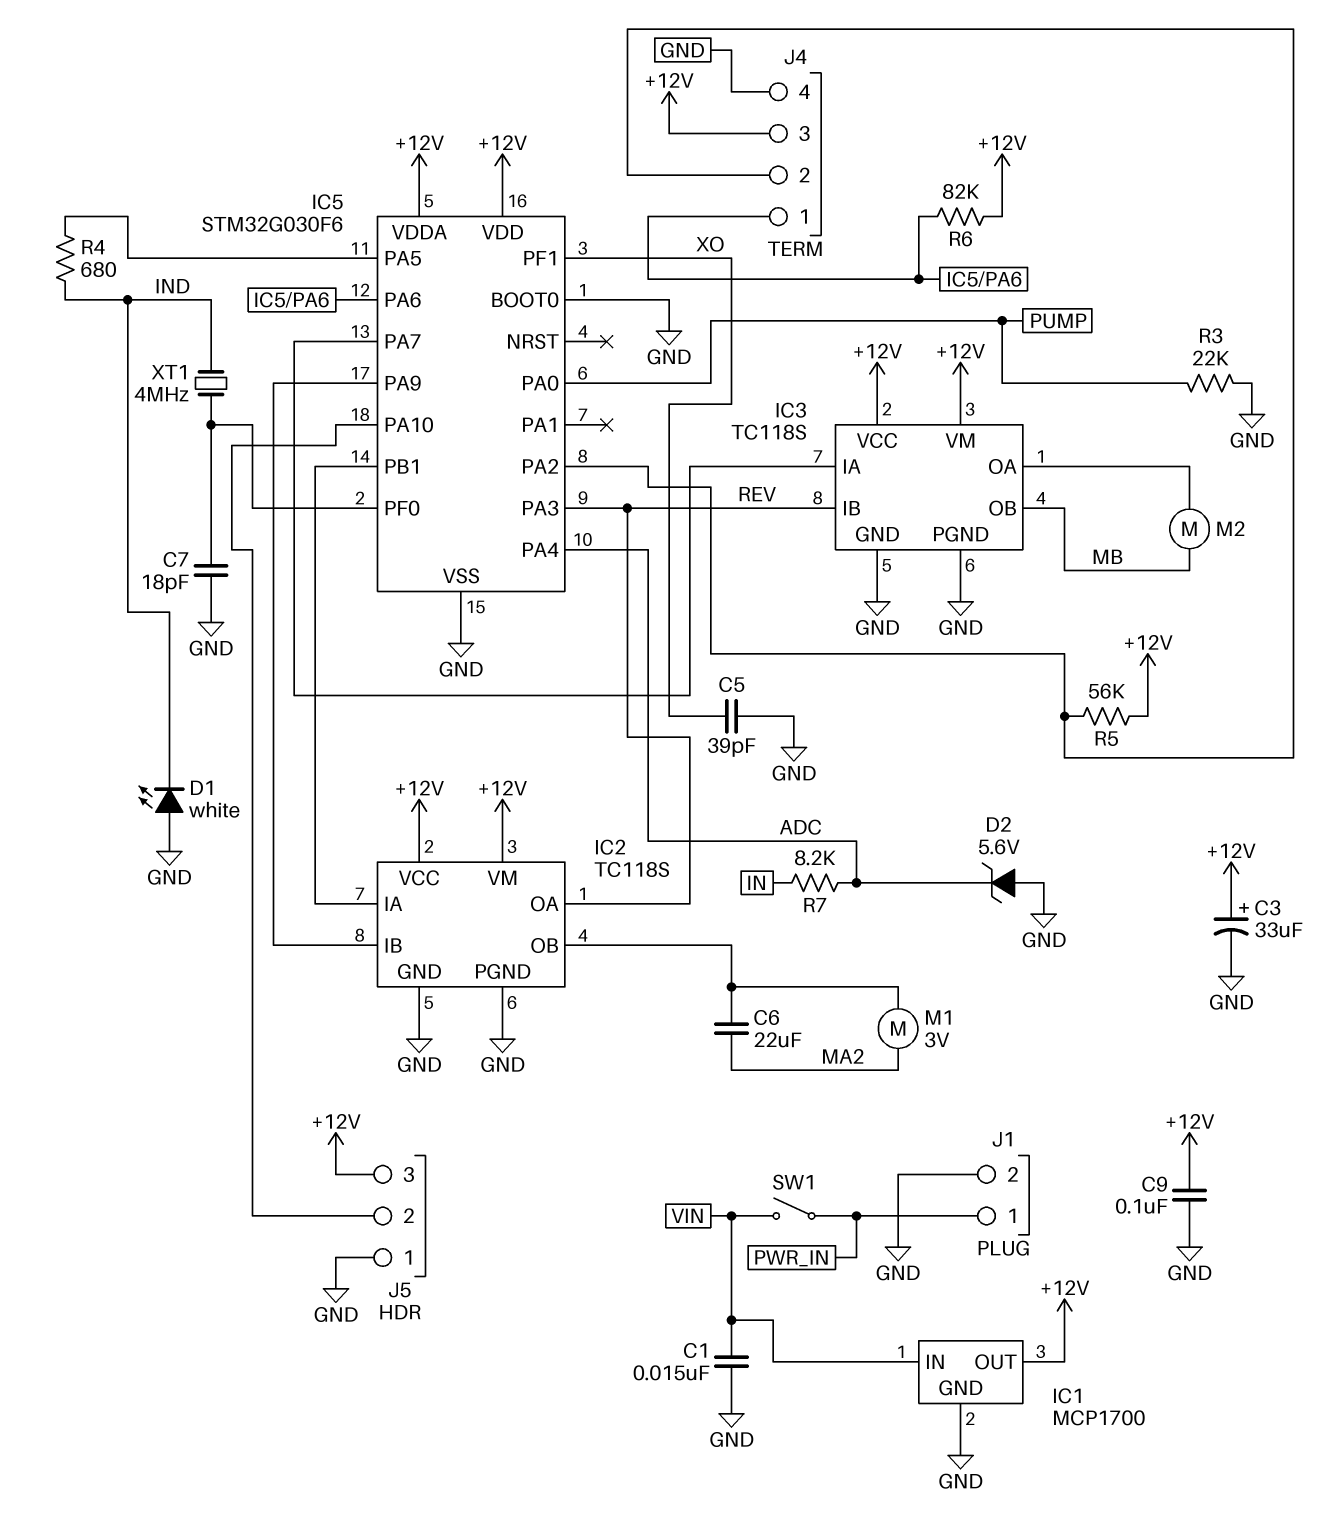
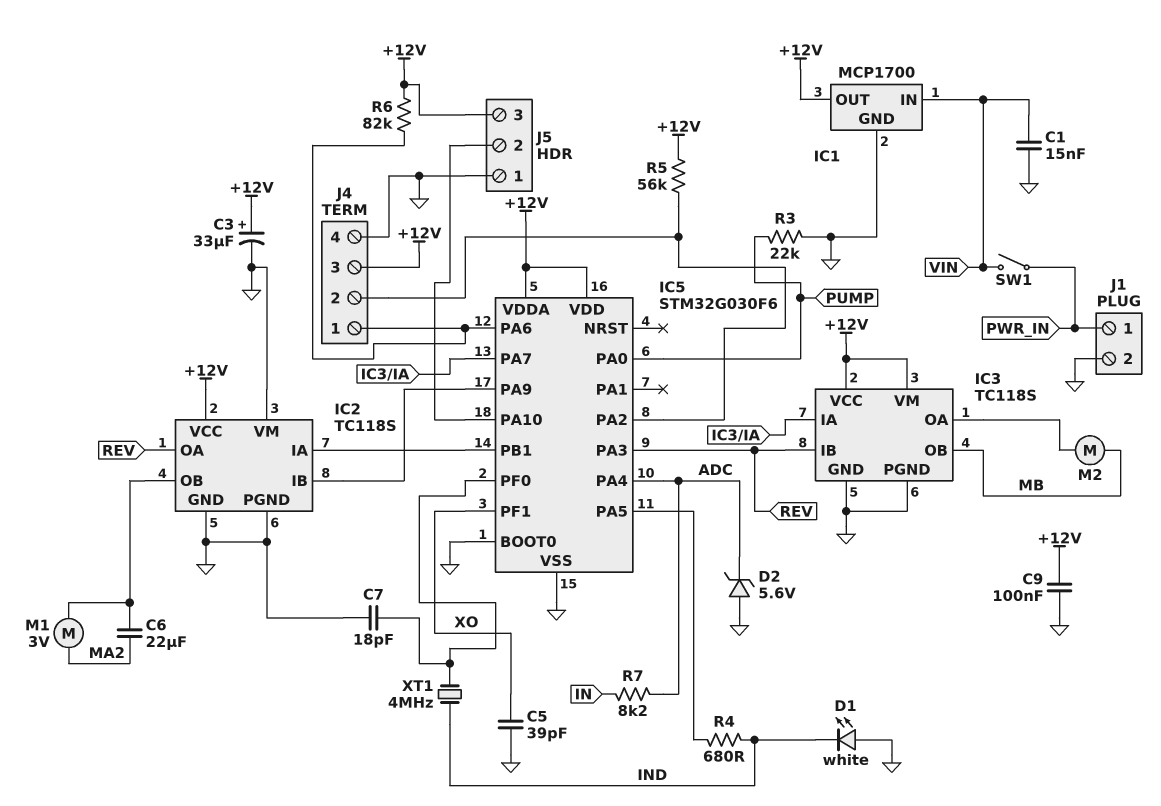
IC2 pin VM: +12V -> GND

